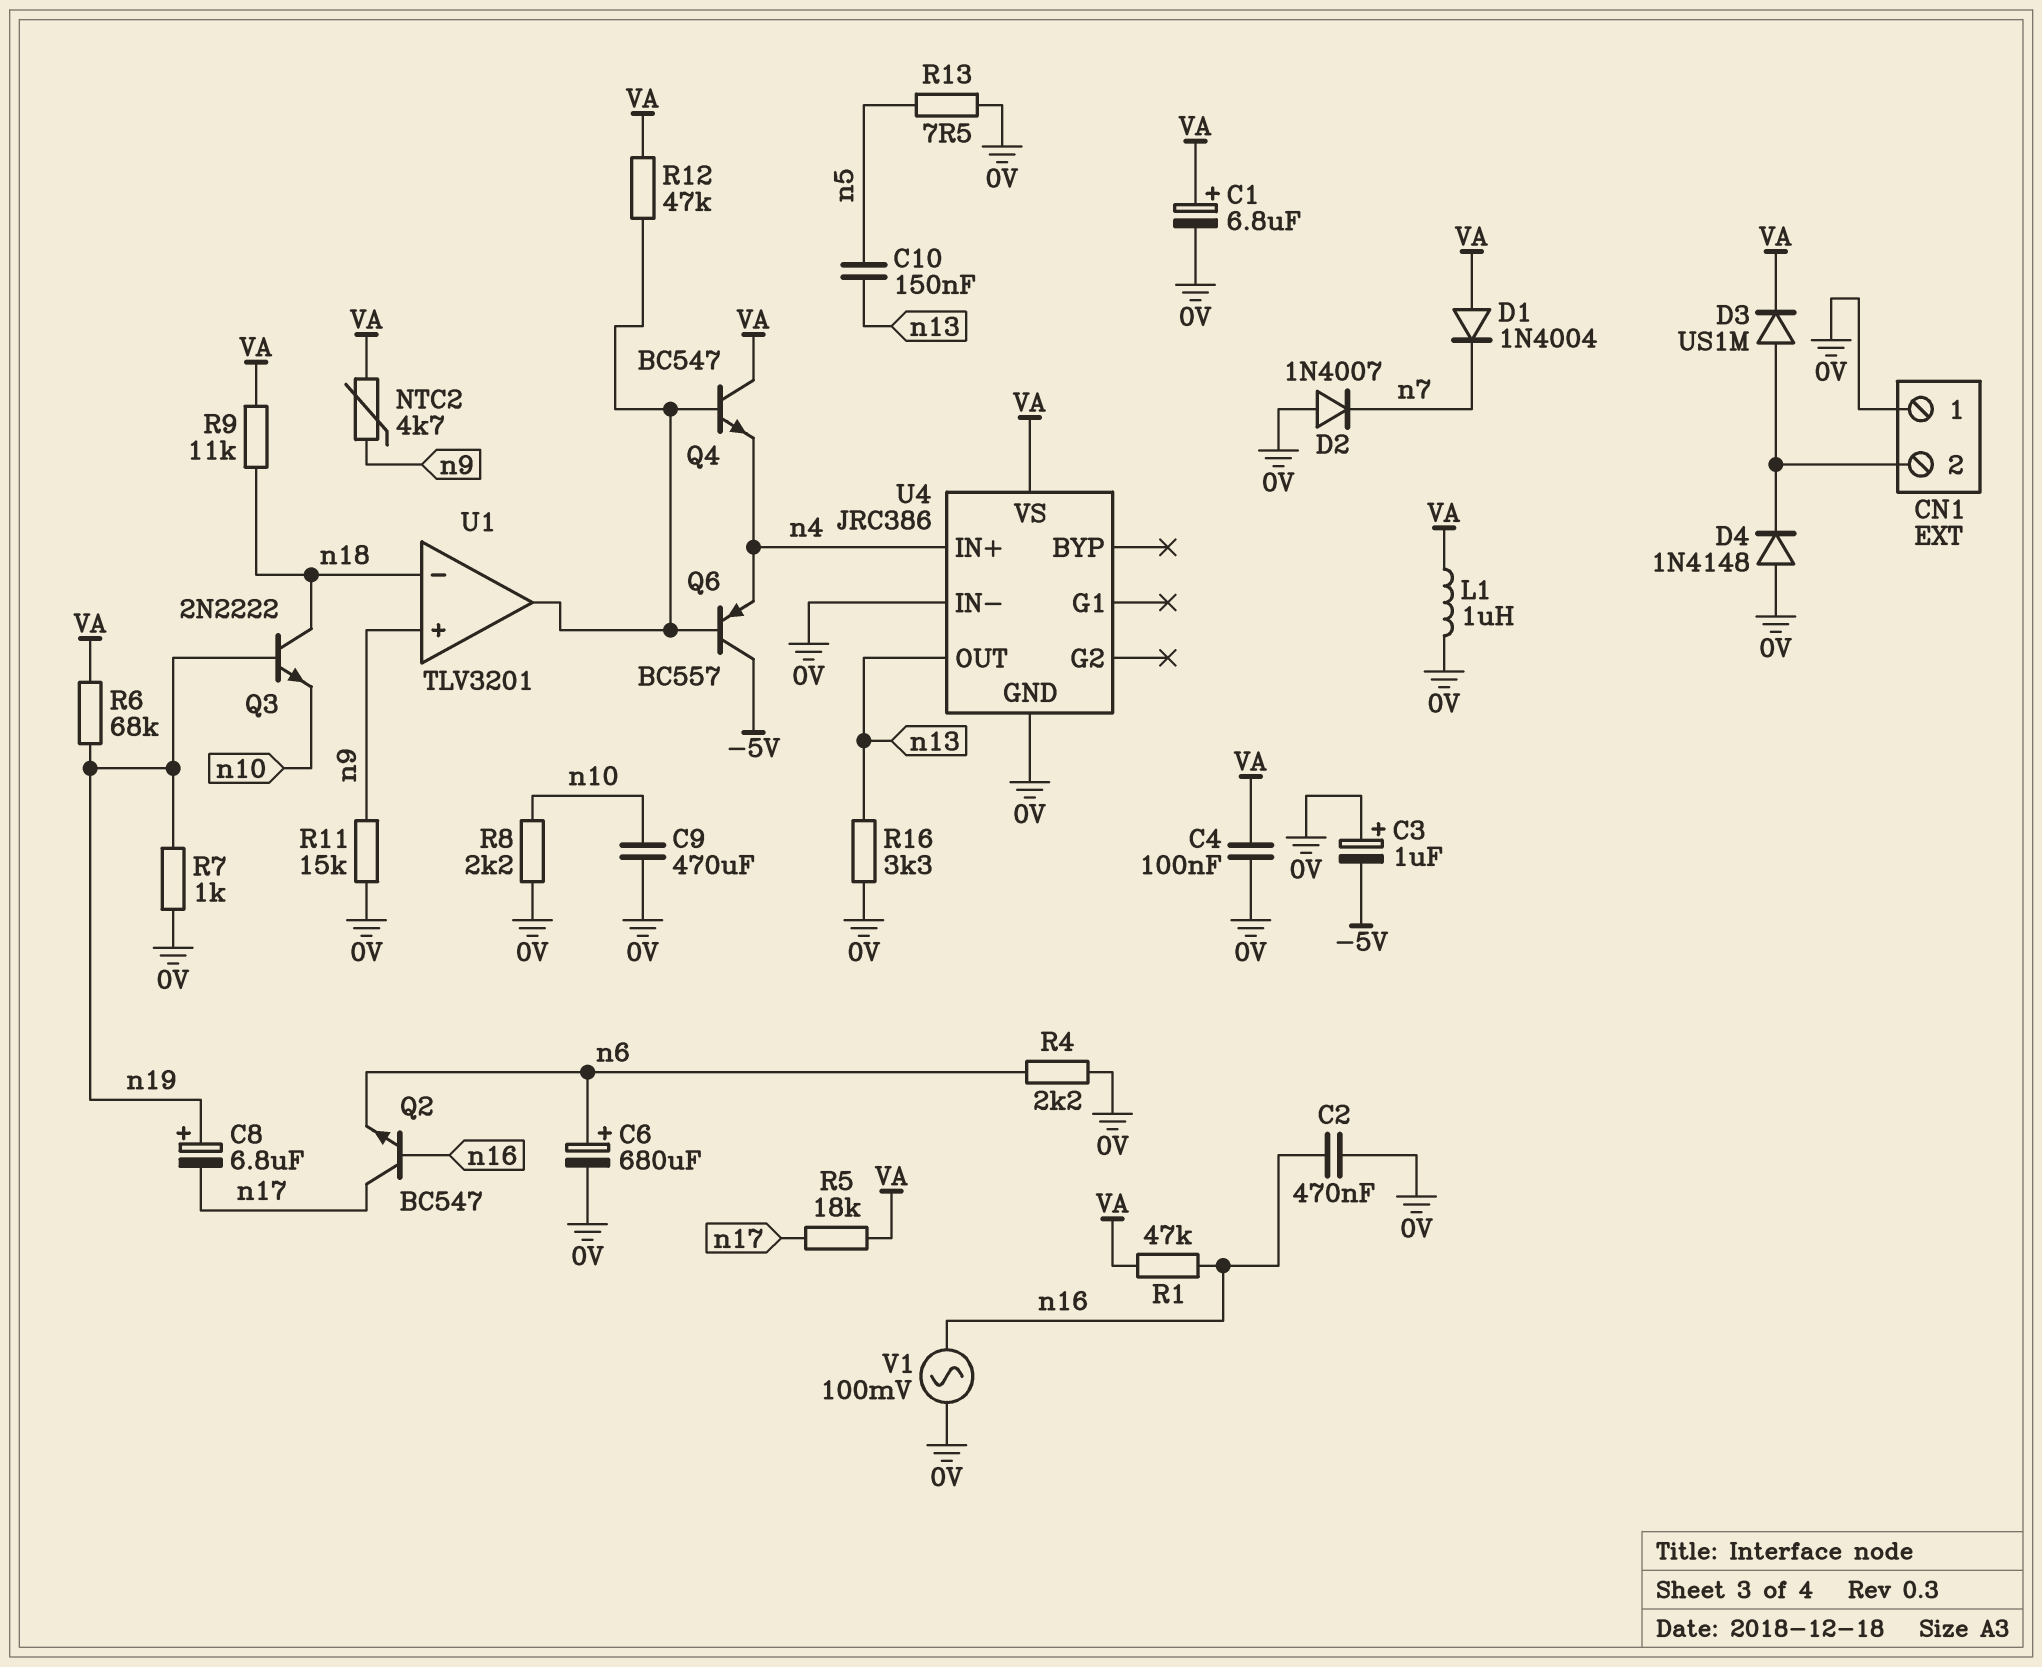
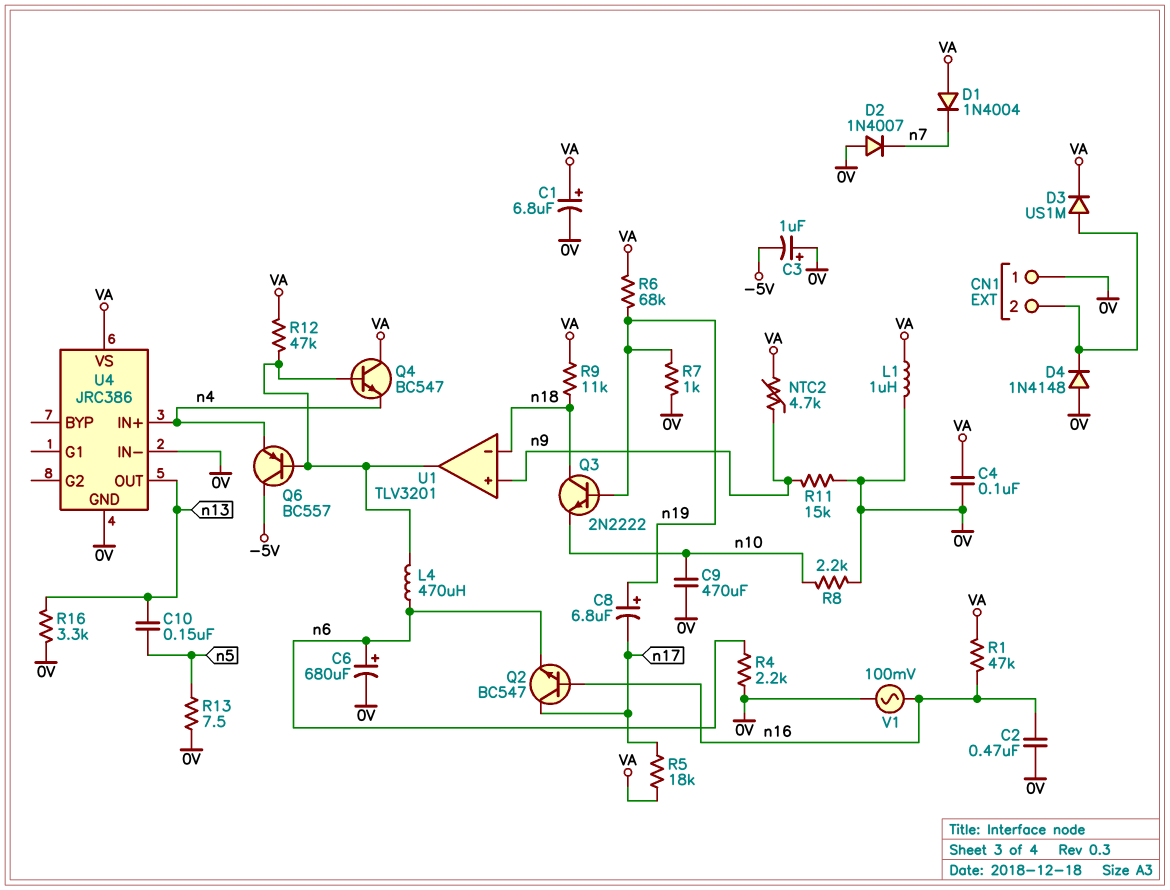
L4: none -> 470uH (U1/out, n6)

